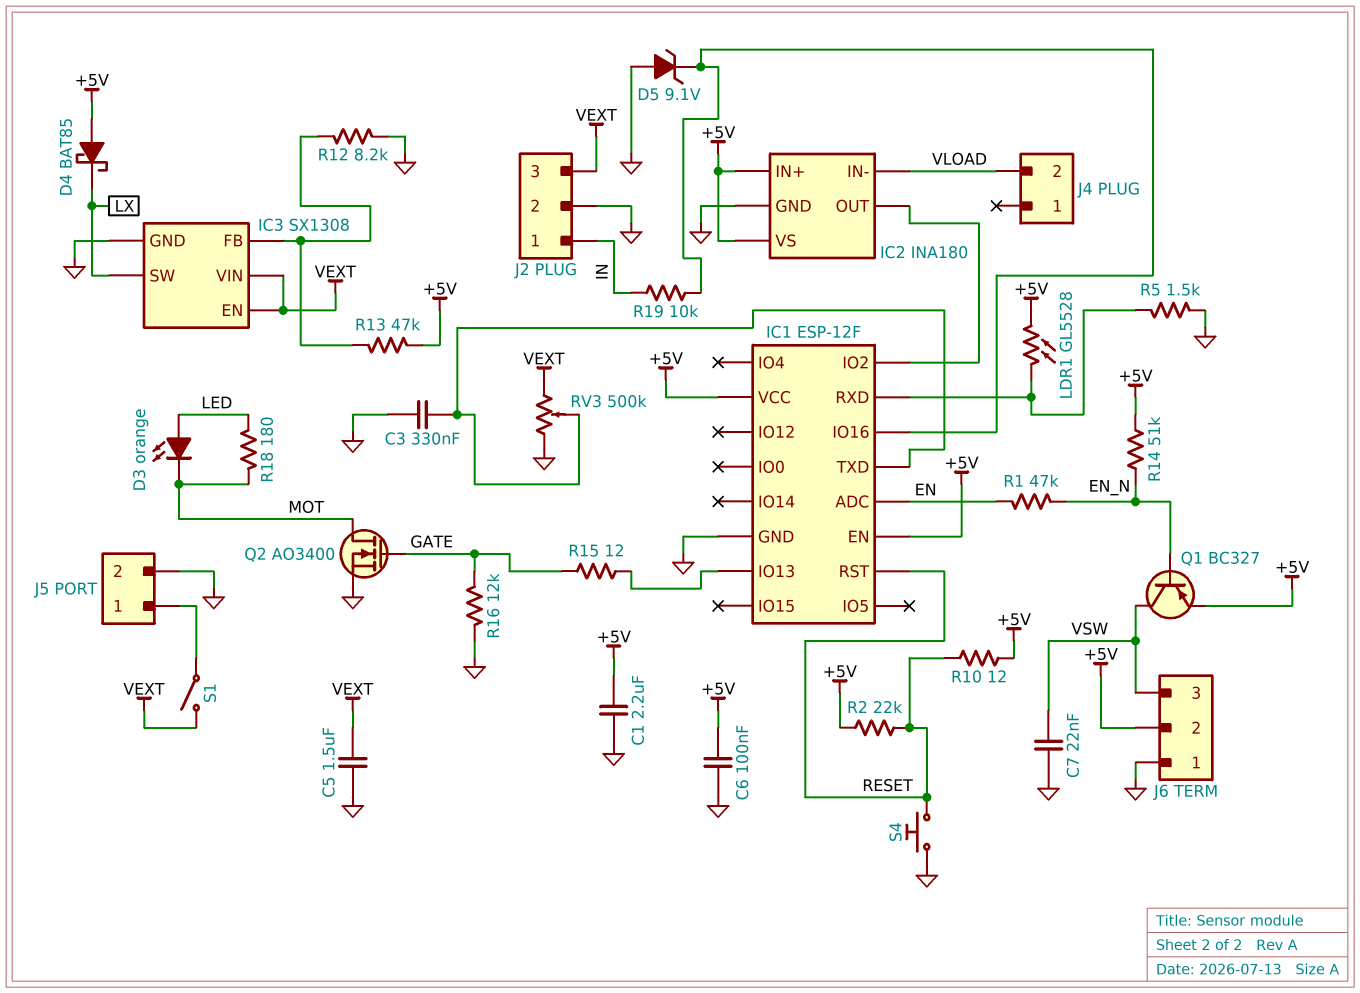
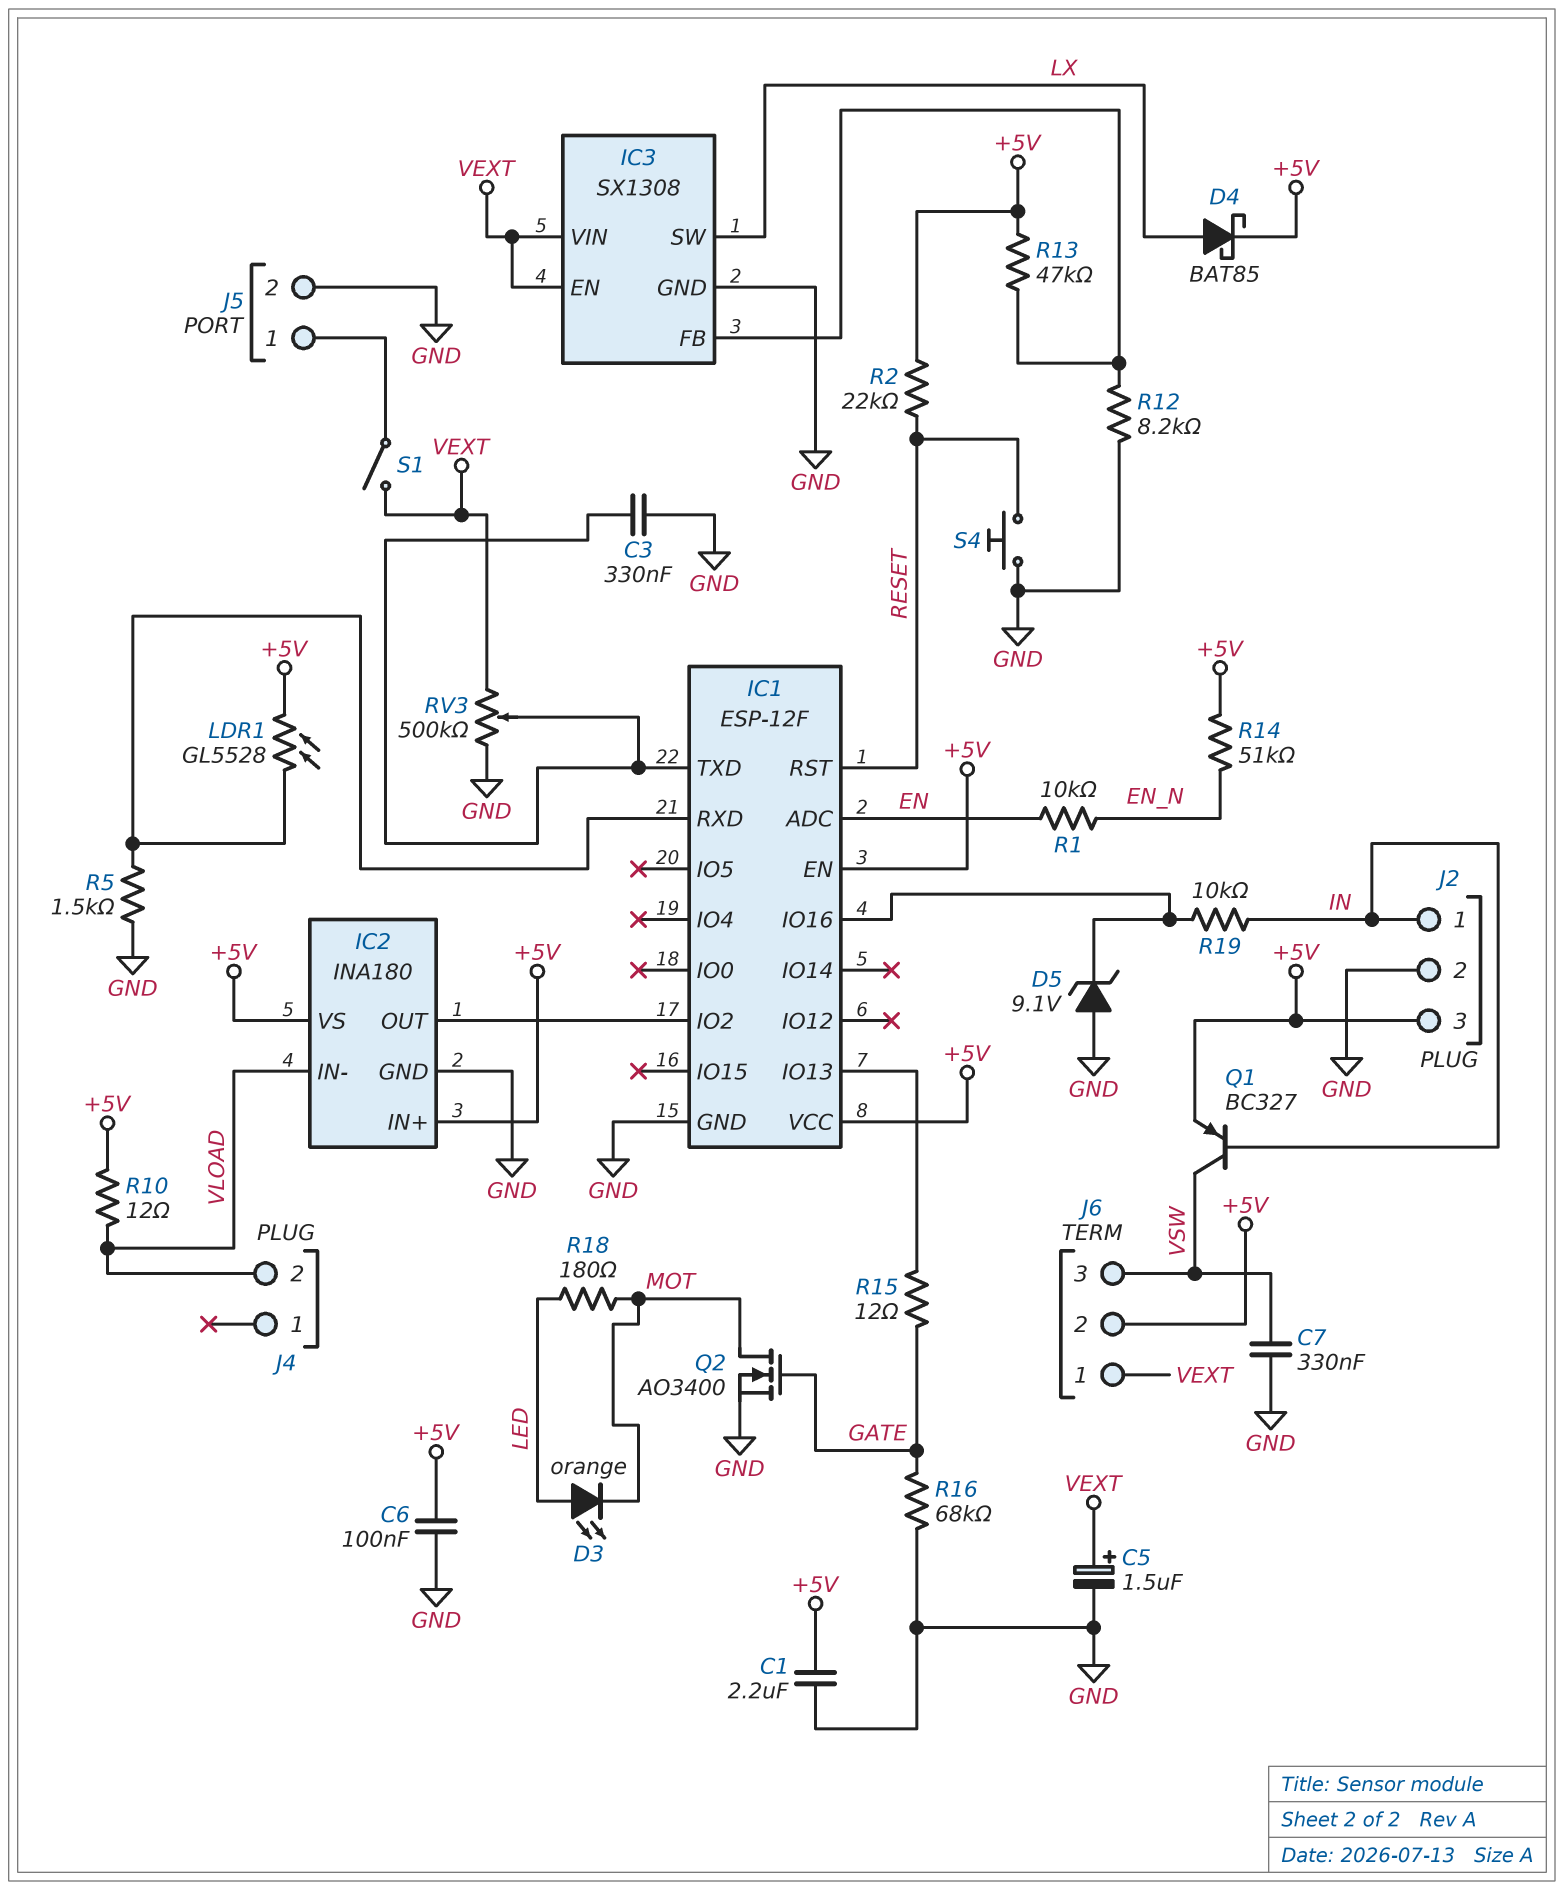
C5: 1.5uF (GND, VEXT) -> 1.5uF (plus VEXT, minus GND)
C7: 22nF (GND, VSW) -> 330nF (GND, VSW)
D4: schottky BAT85 (A +5V, K LX) -> schottky BAT85 (A LX, K +5V)
J2 pin 3: VEXT -> +5V
J6 pin 1: GND -> VEXT
Q1: PNP BC327 (B EN_N, C VSW, E +5V) -> PNP BC327 (B IN, C VSW, E +5V)
R1: 47k (EN, EN_N) -> 10k (EN, EN_N)
R10: 12 (+5V, RESET) -> 12 (+5V, VLOAD)
R16: 12k (GATE, GND) -> 68k (GATE, GND)

